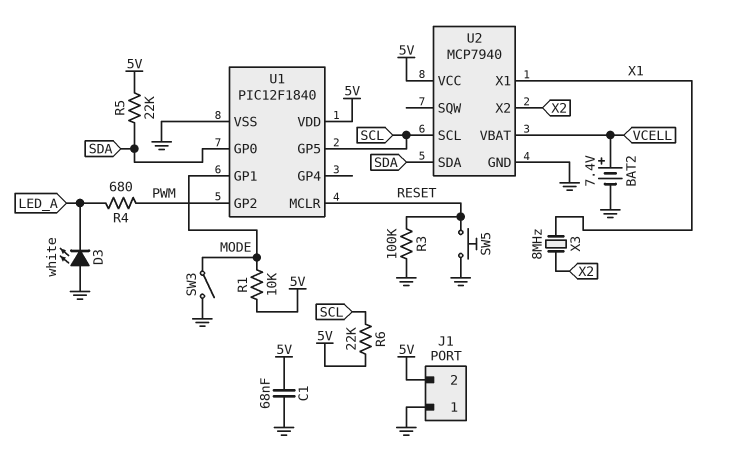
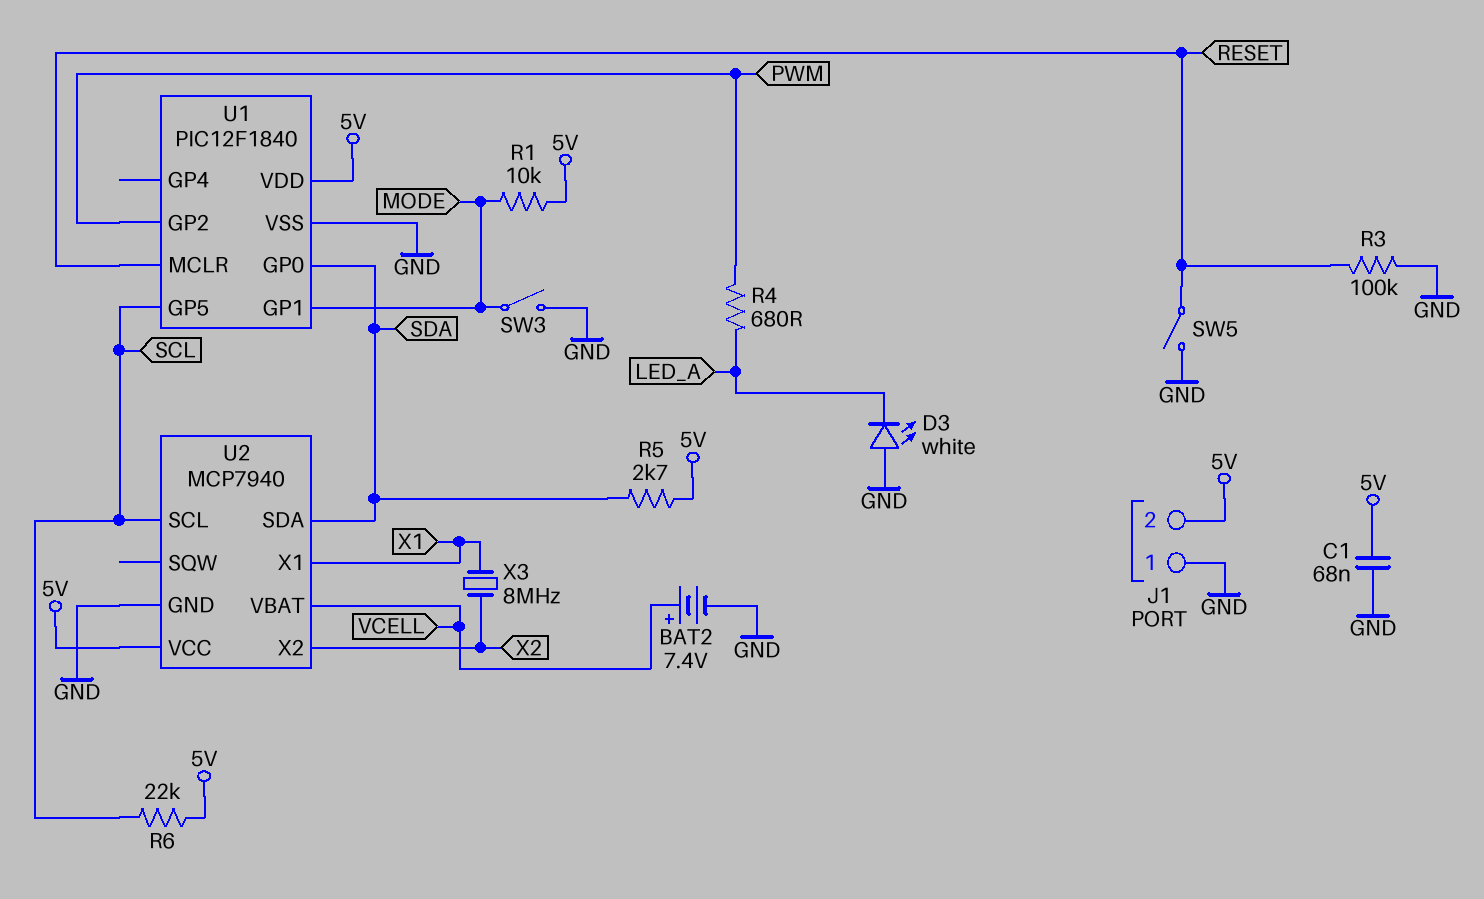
R5: 22k (5V, SDA) -> 2.7k (5V, SDA)
SW5: button (GND, RESET) -> switch (GND, RESET)

